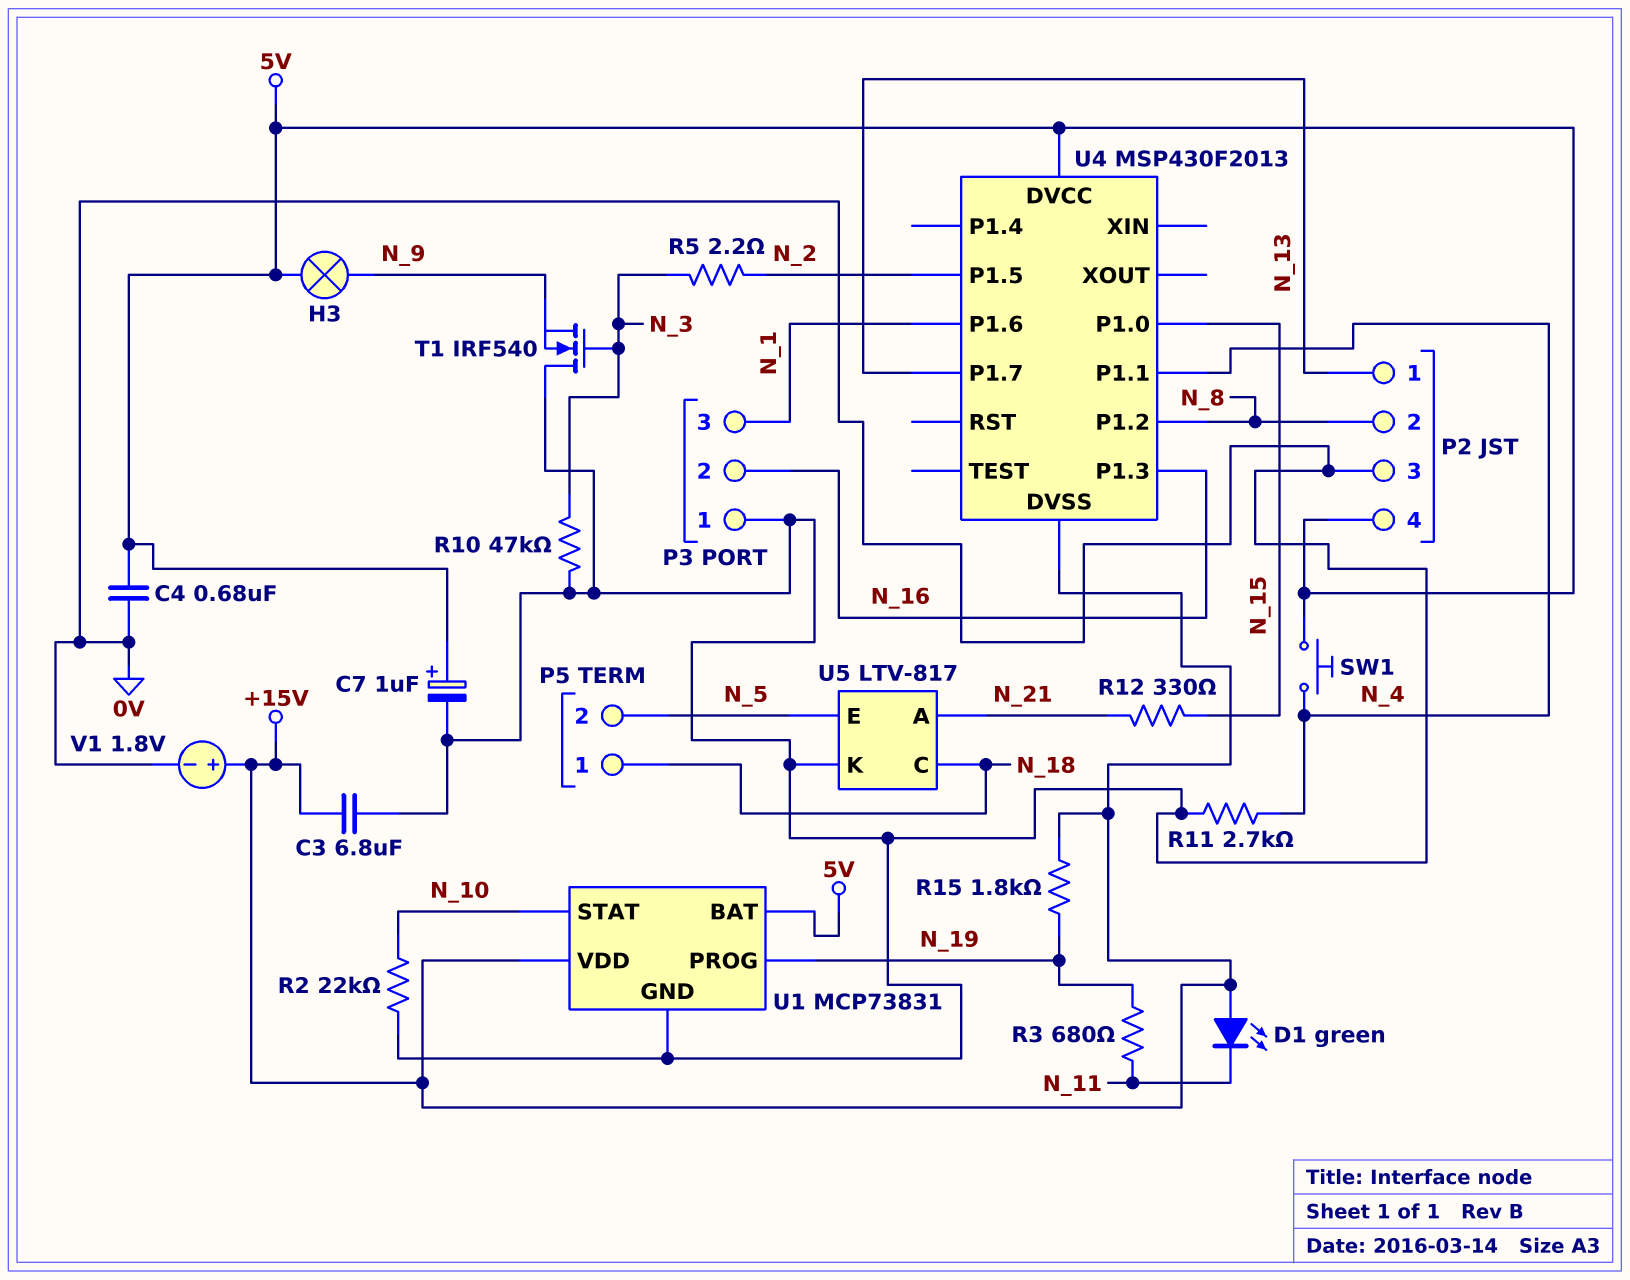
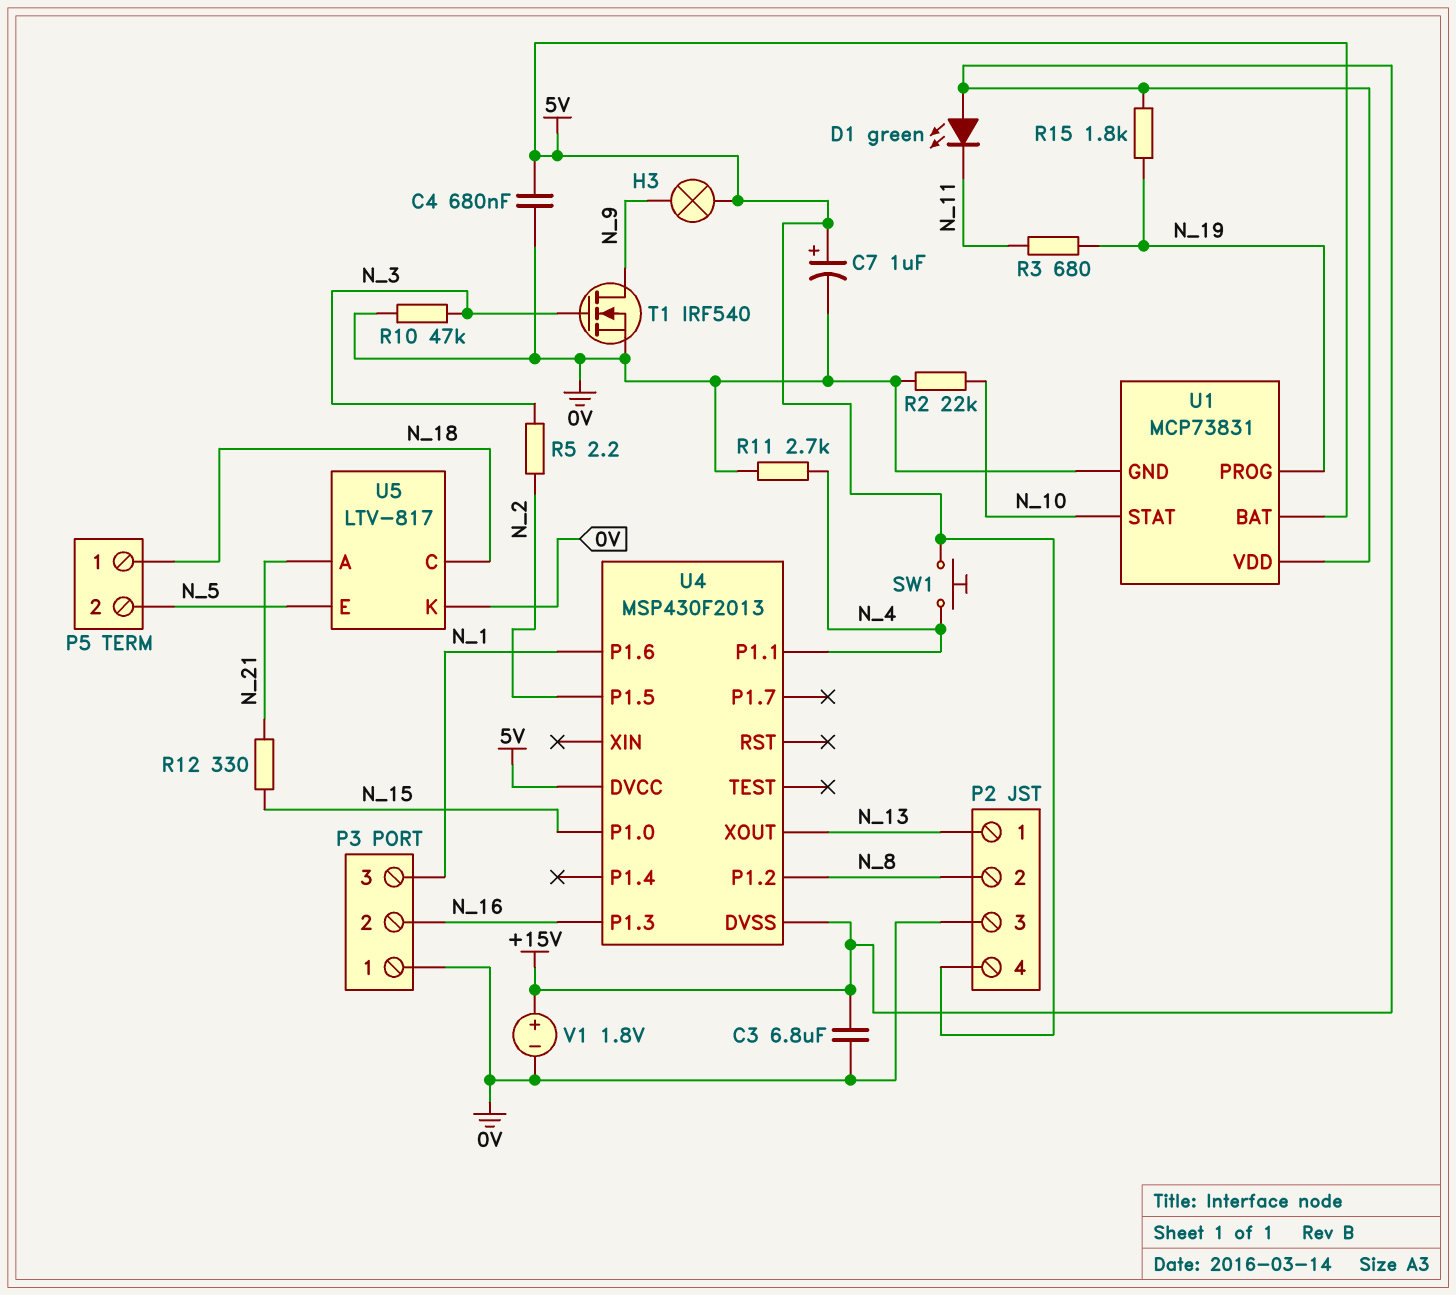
T1: NMOS IRF540 (G N_3, D 0V, S N_9) -> NMOS IRF540 (G N_3, D N_9, S 0V)
U4 pin P1.7: N_13 -> none
U4 pin XOUT: none -> N_13

